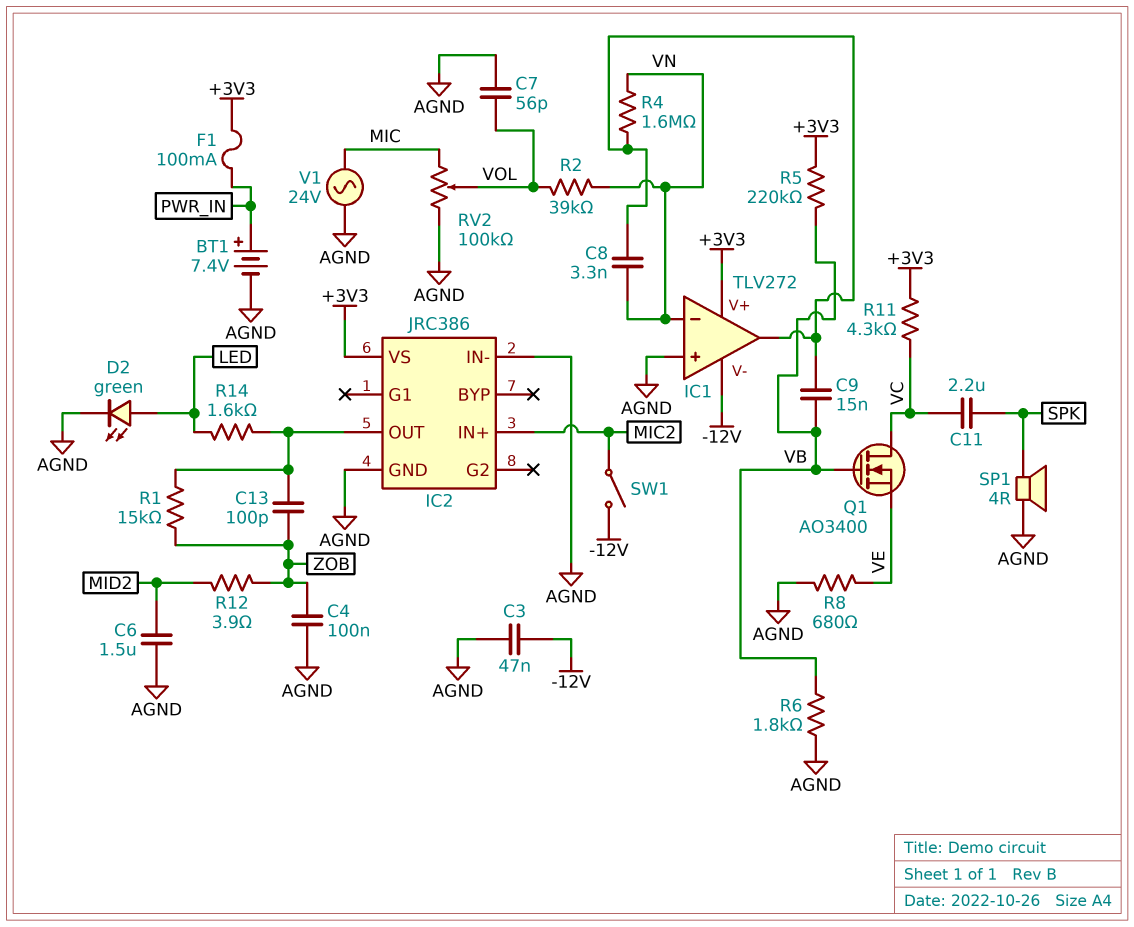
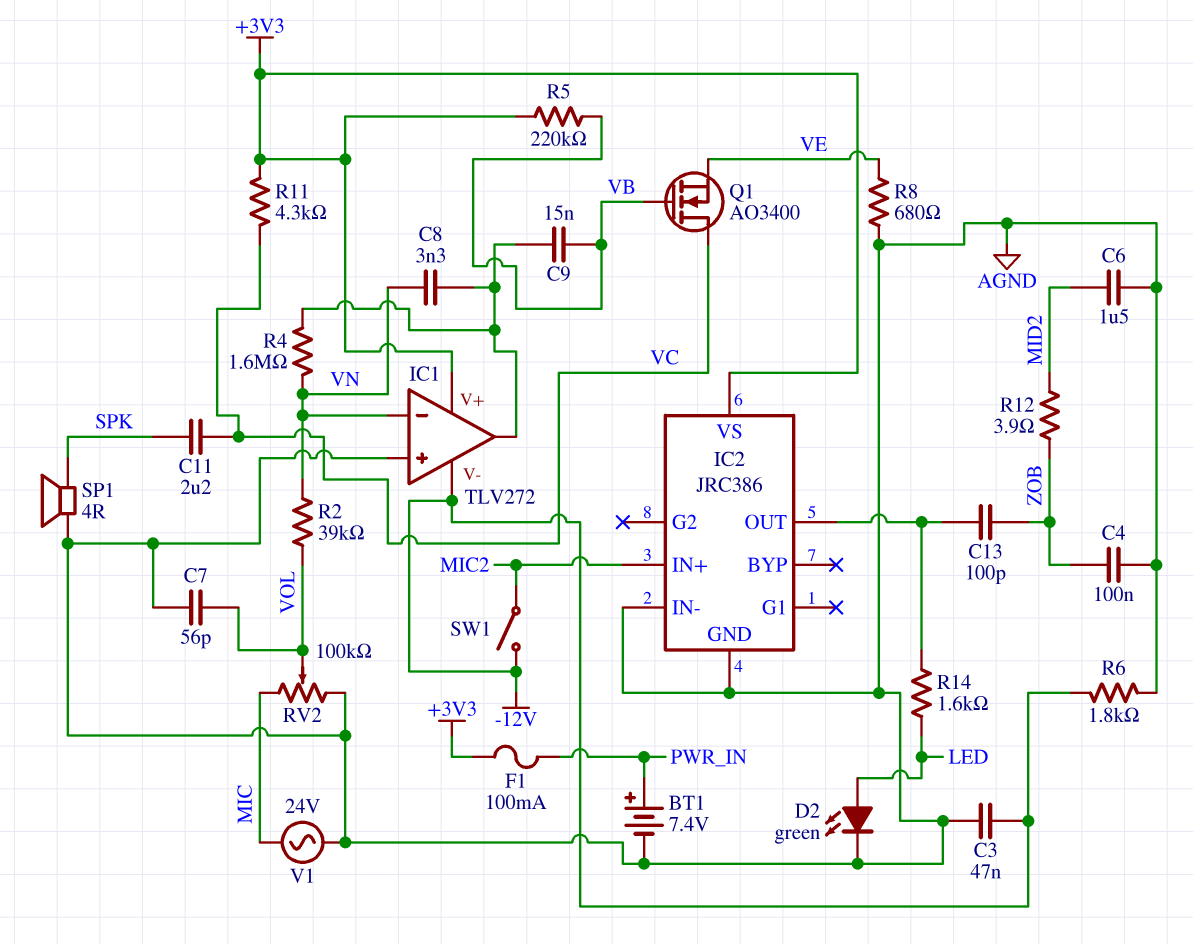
R1: 15k (IC2/OUT, ZOB) -> none
R6: 1.8k (AGND, VB) -> 1.8k (-12V, AGND)

